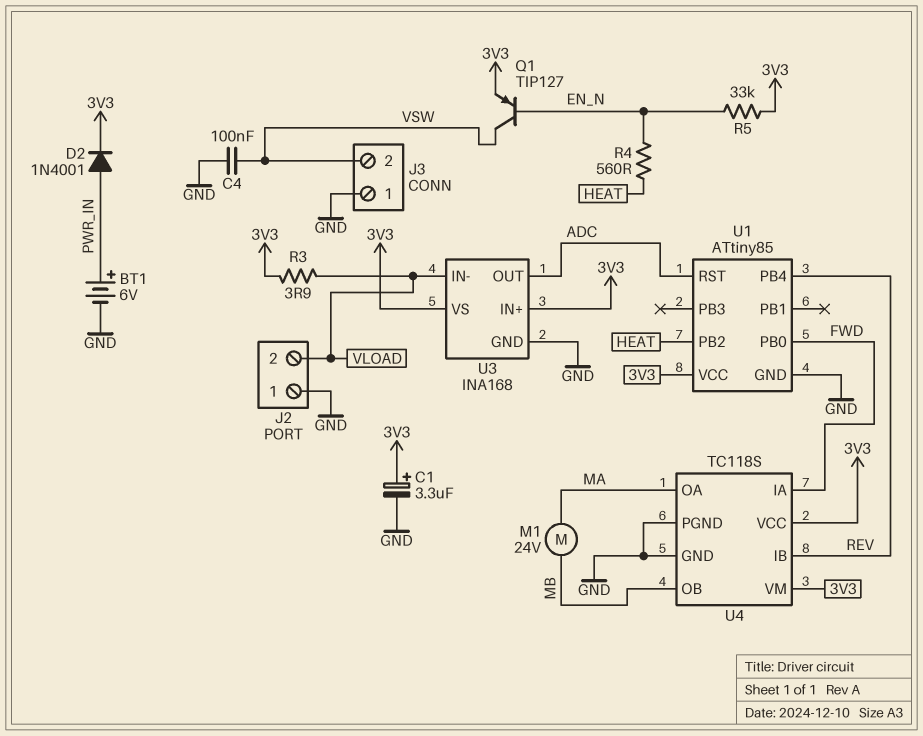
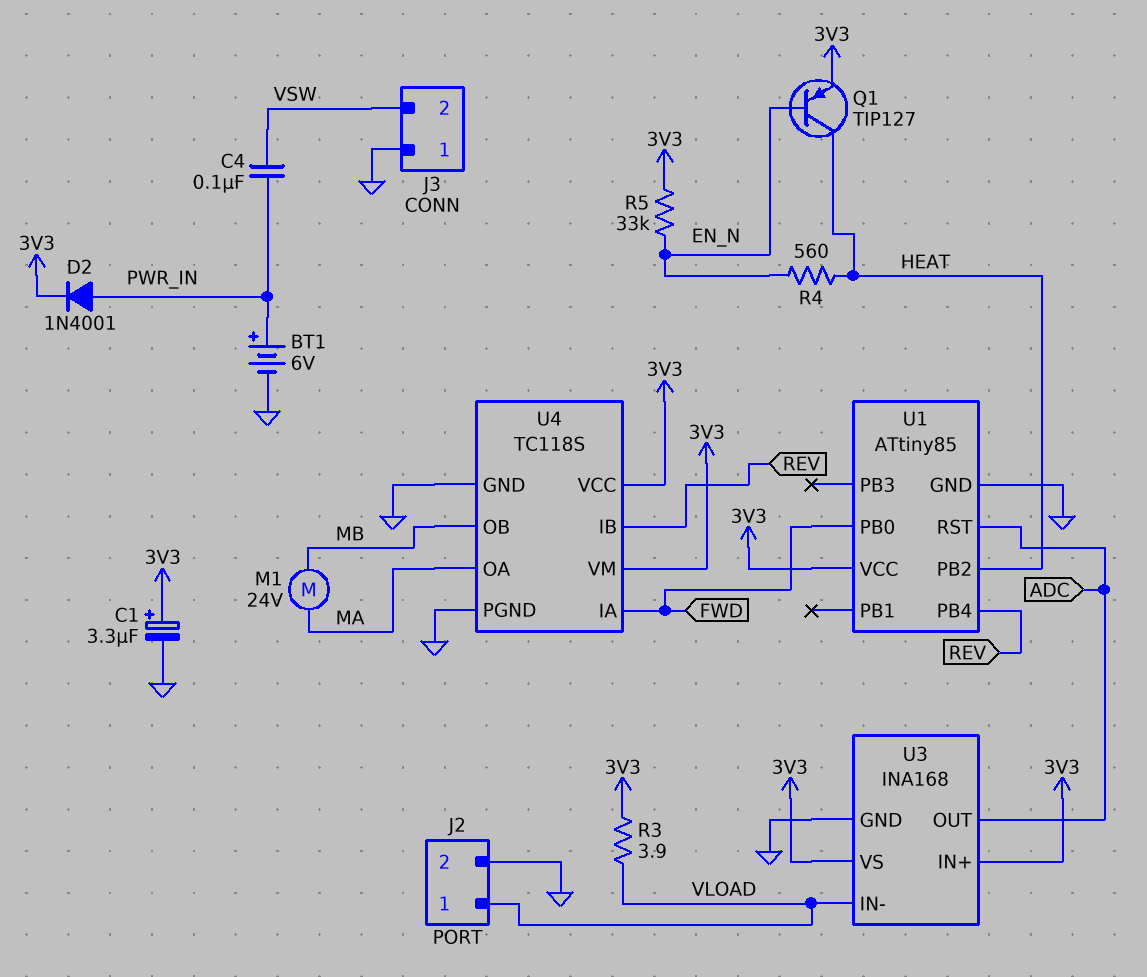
C4: 100nF (GND, VSW) -> 100nF (PWR_IN, VSW)
J2 pin 1: GND -> VLOAD
J2 pin 2: VLOAD -> GND
Q1: PNP TIP127 (B EN_N, C VSW, E 3V3) -> PNP TIP127 (B EN_N, C HEAT, E 3V3)

